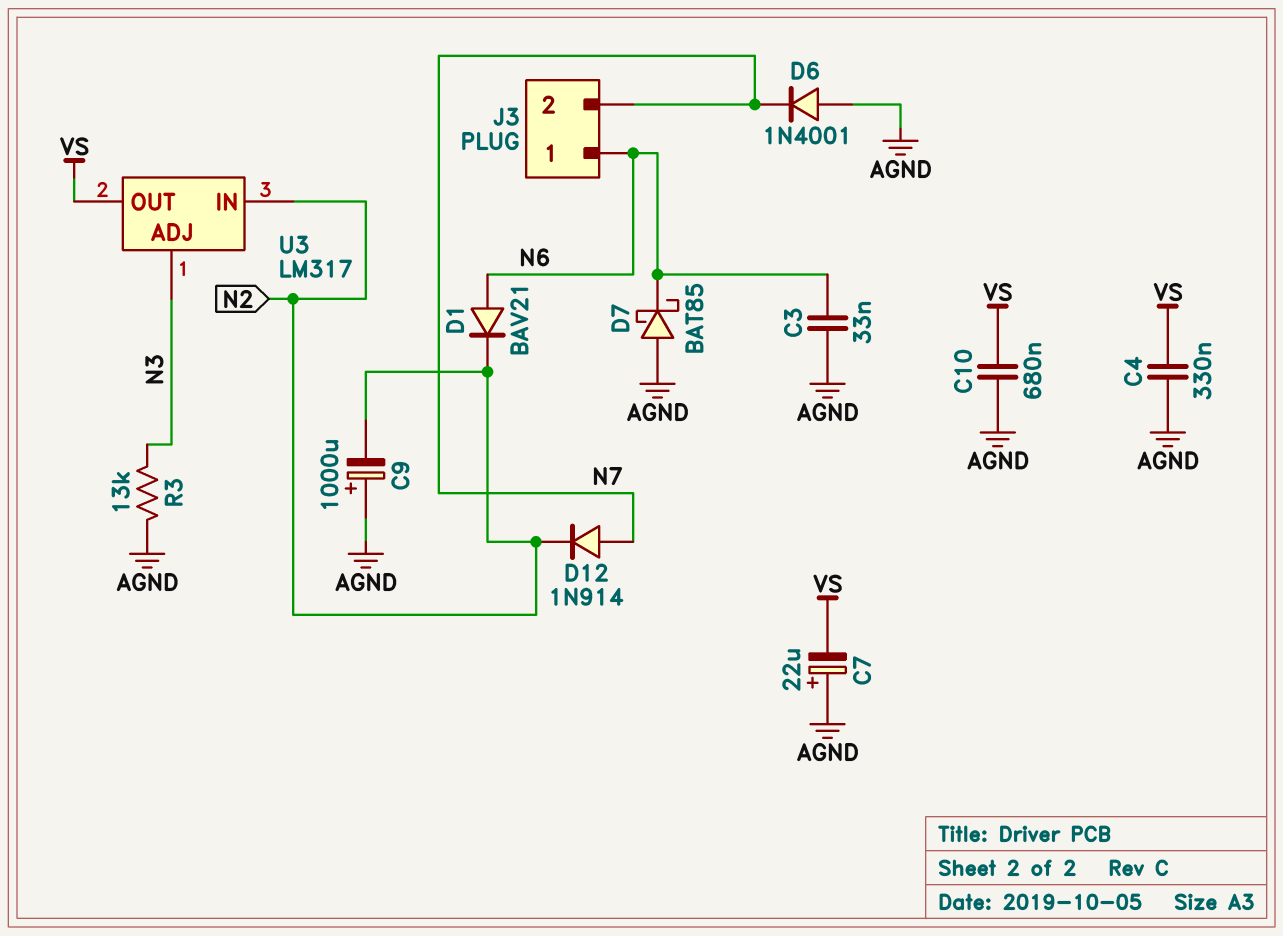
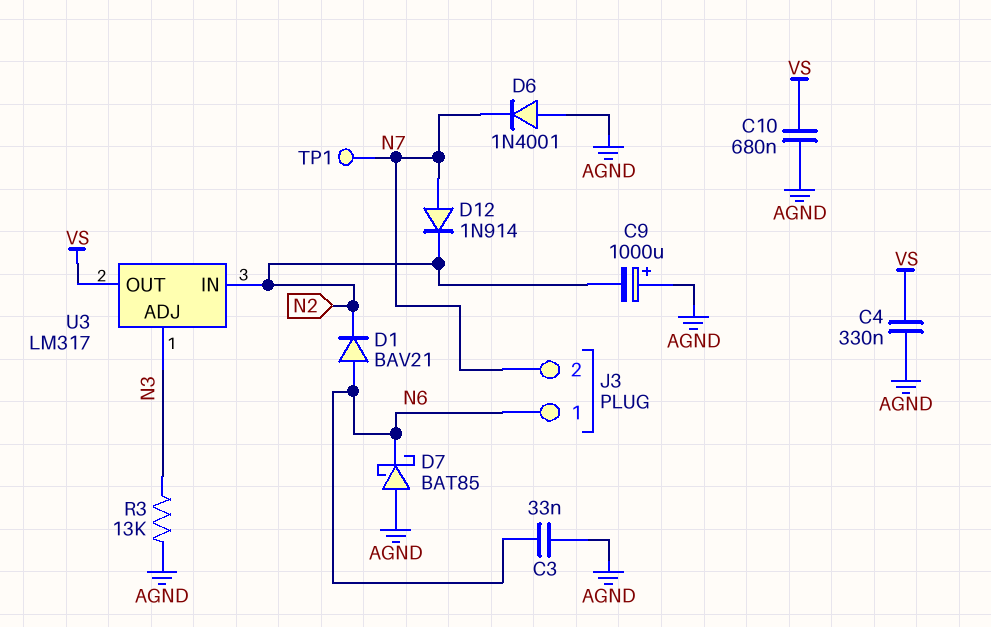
C7: 22uF (plus AGND, minus VS) -> none
TP1: none -> test point (N7)

